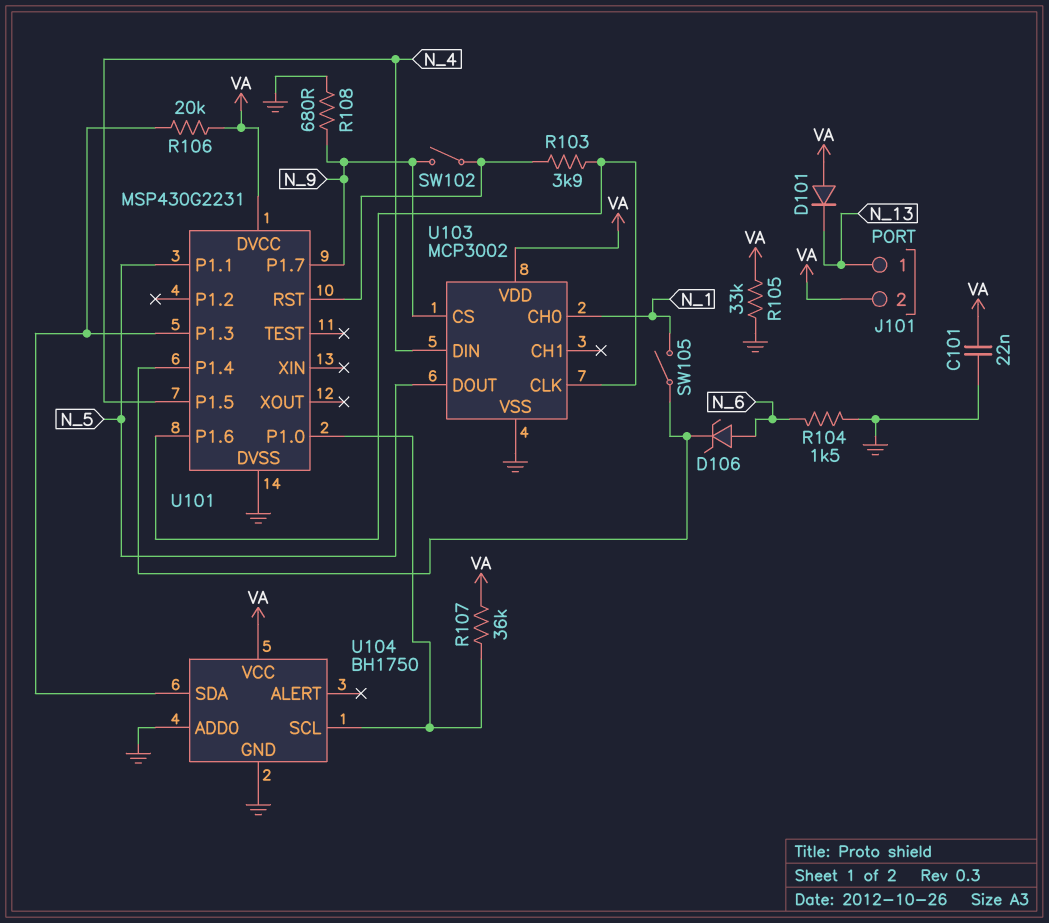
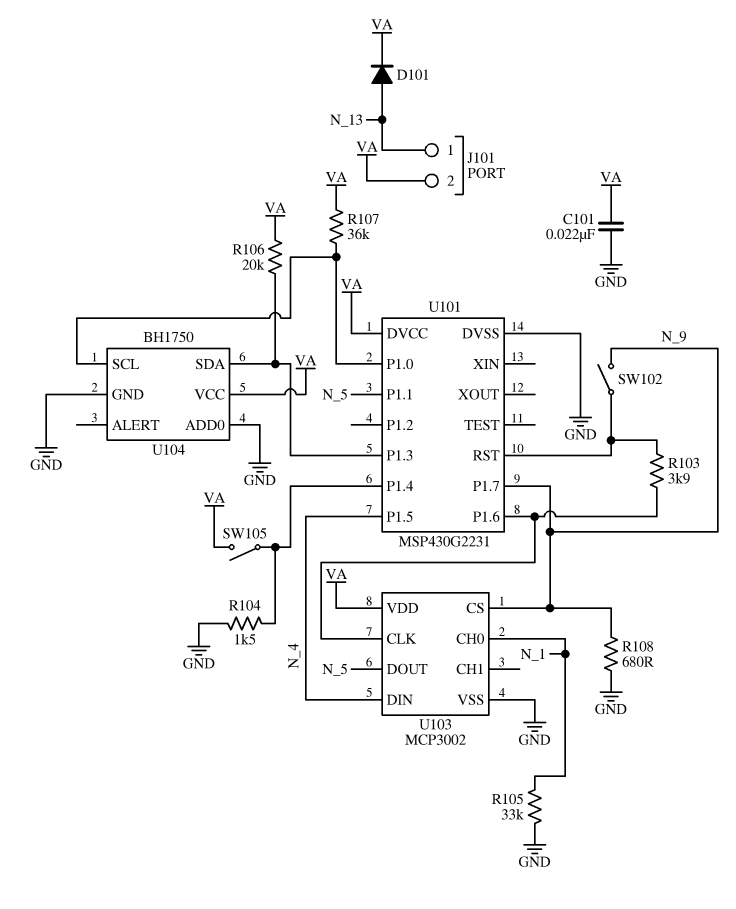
D101: diode (A VA, K N_13) -> diode (A N_13, K VA)
D106: zener (A N_6, K U101/P1.4) -> none
R104: 1.5k (GND, N_6) -> 1.5k (GND, U101/P1.4)
R105: 33k (GND, VA) -> 33k (GND, N_1)
SW105: switch (N_1, U101/P1.4) -> switch (U101/P1.4, VA)

